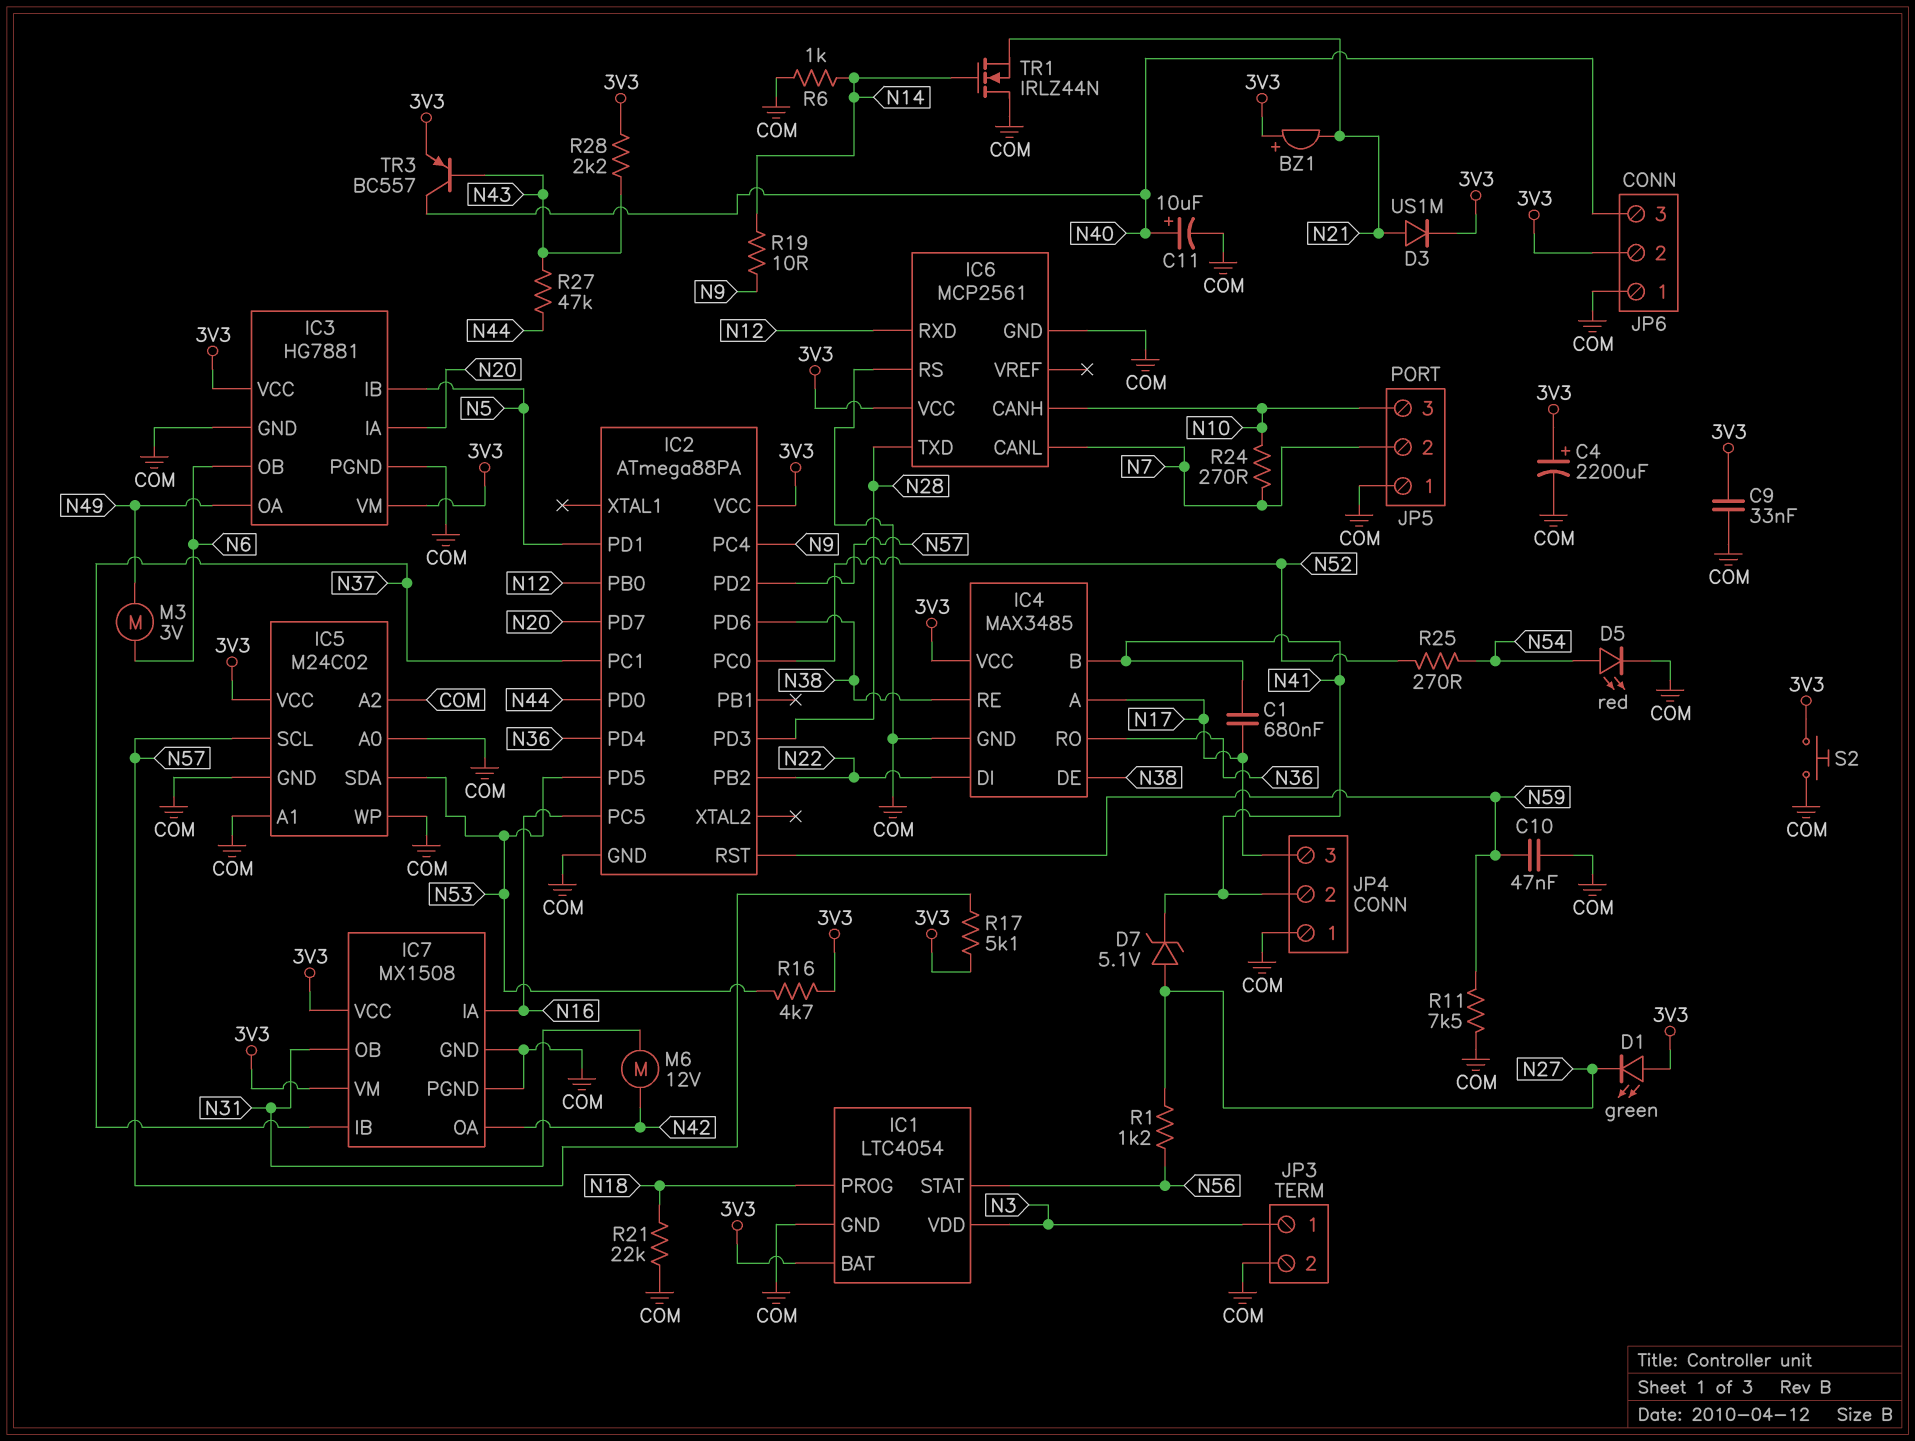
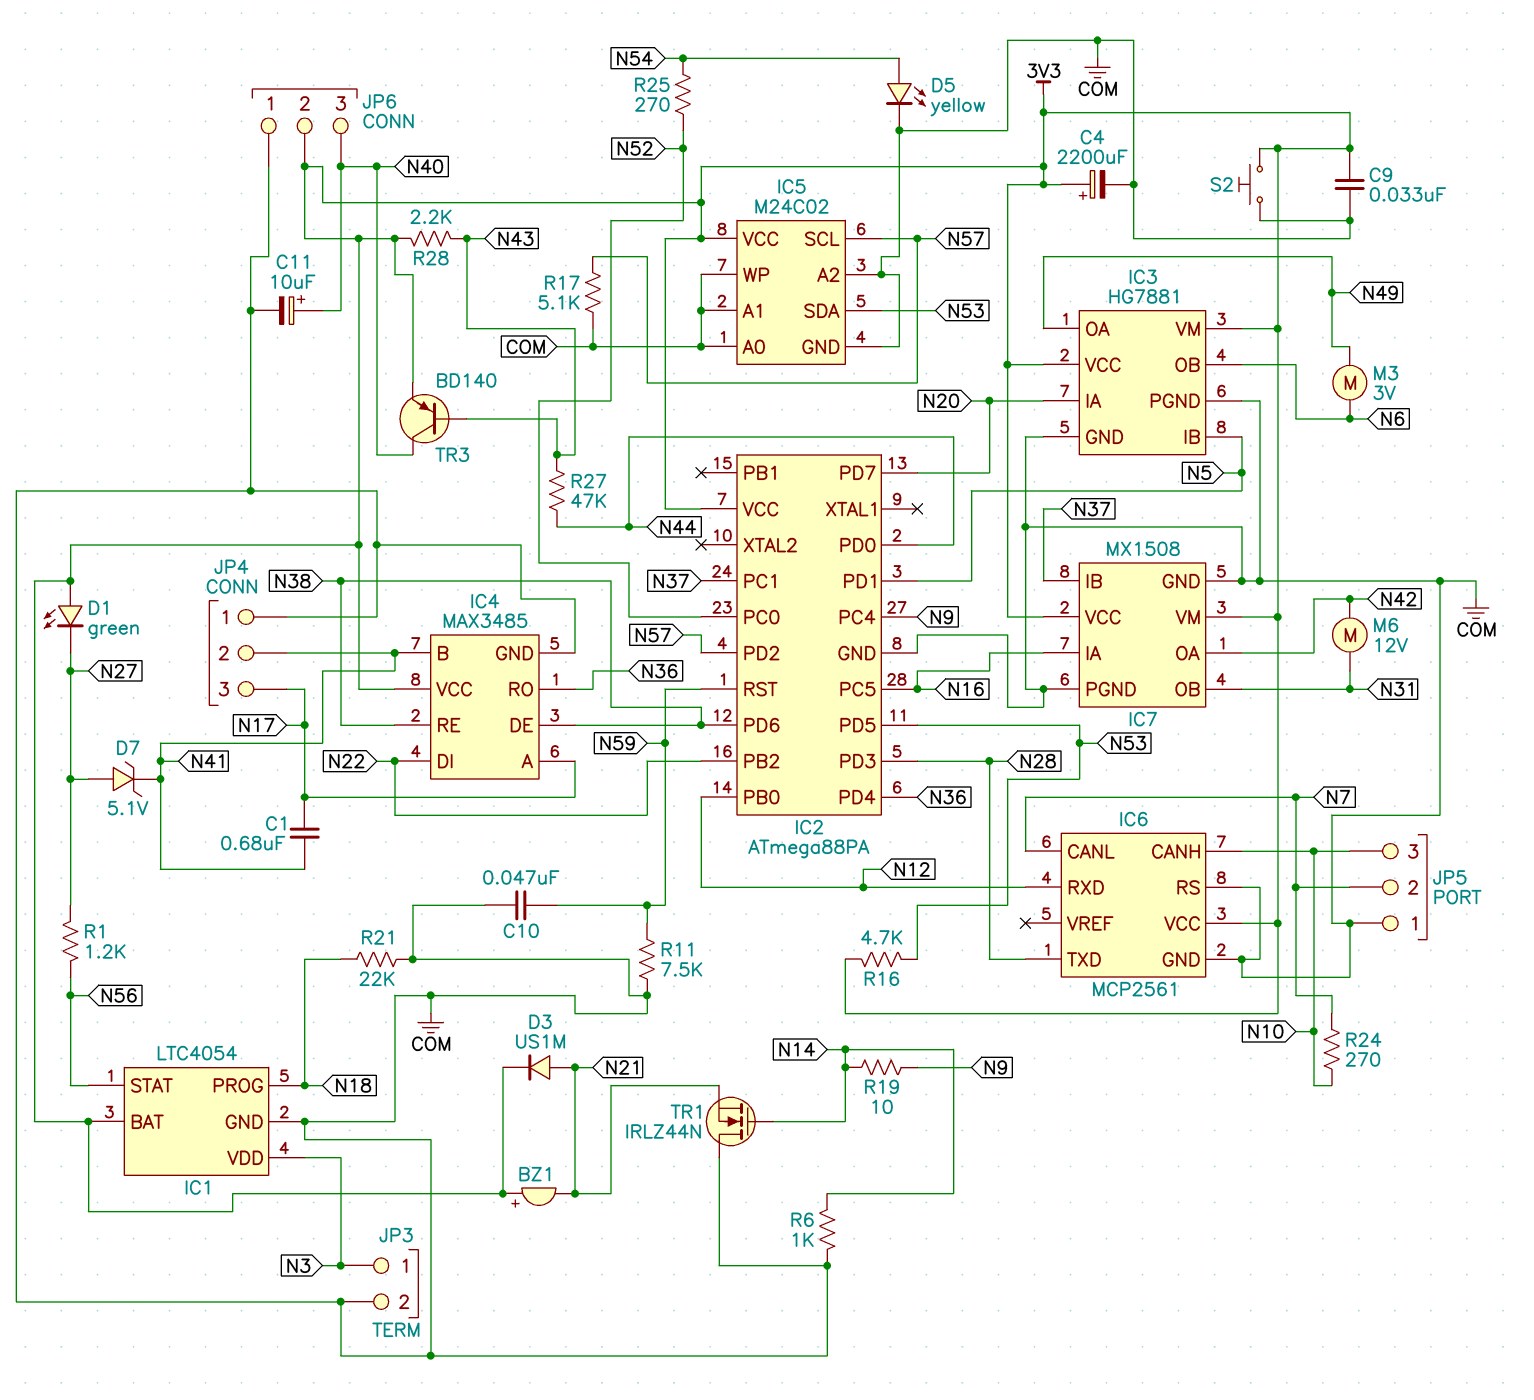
D5: LED red (A N54, K COM) -> LED yellow (A N54, K COM)
R17: 5.1k (3V3, N57) -> 5.1k (COM, N57)
TR3: PNP BC557 (B N43, C N40, E 3V3) -> PNP BD140 (B N43, C N40, E 3V3)

